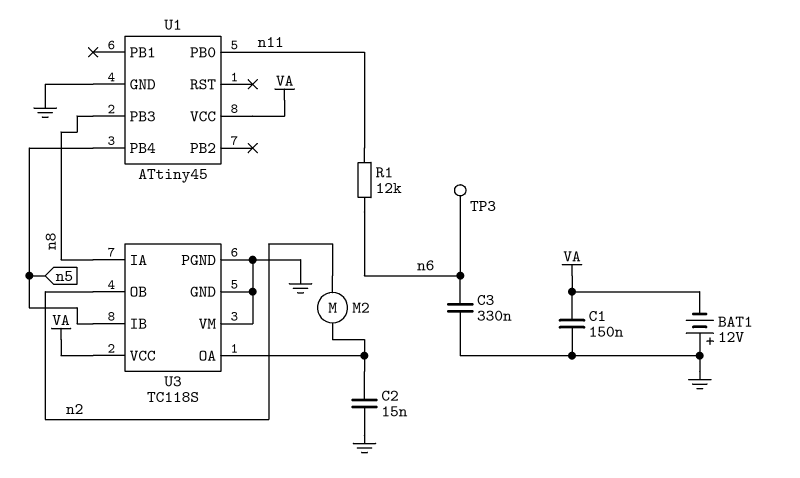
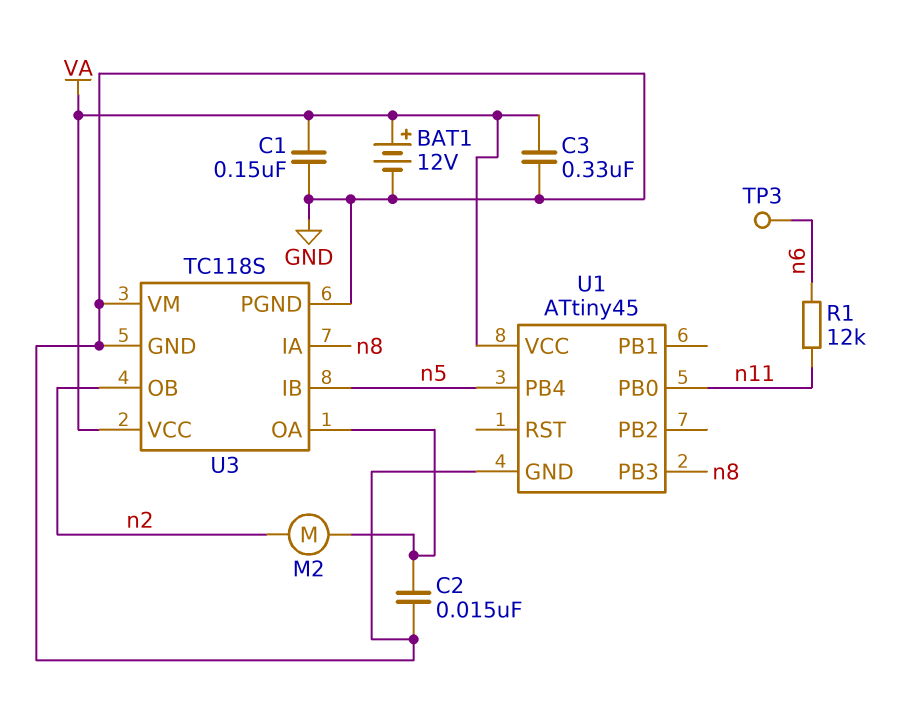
BAT1: 12V (plus GND, minus VA) -> 12V (plus VA, minus GND)
C3: 330nF (GND, n6) -> 330nF (GND, VA)

